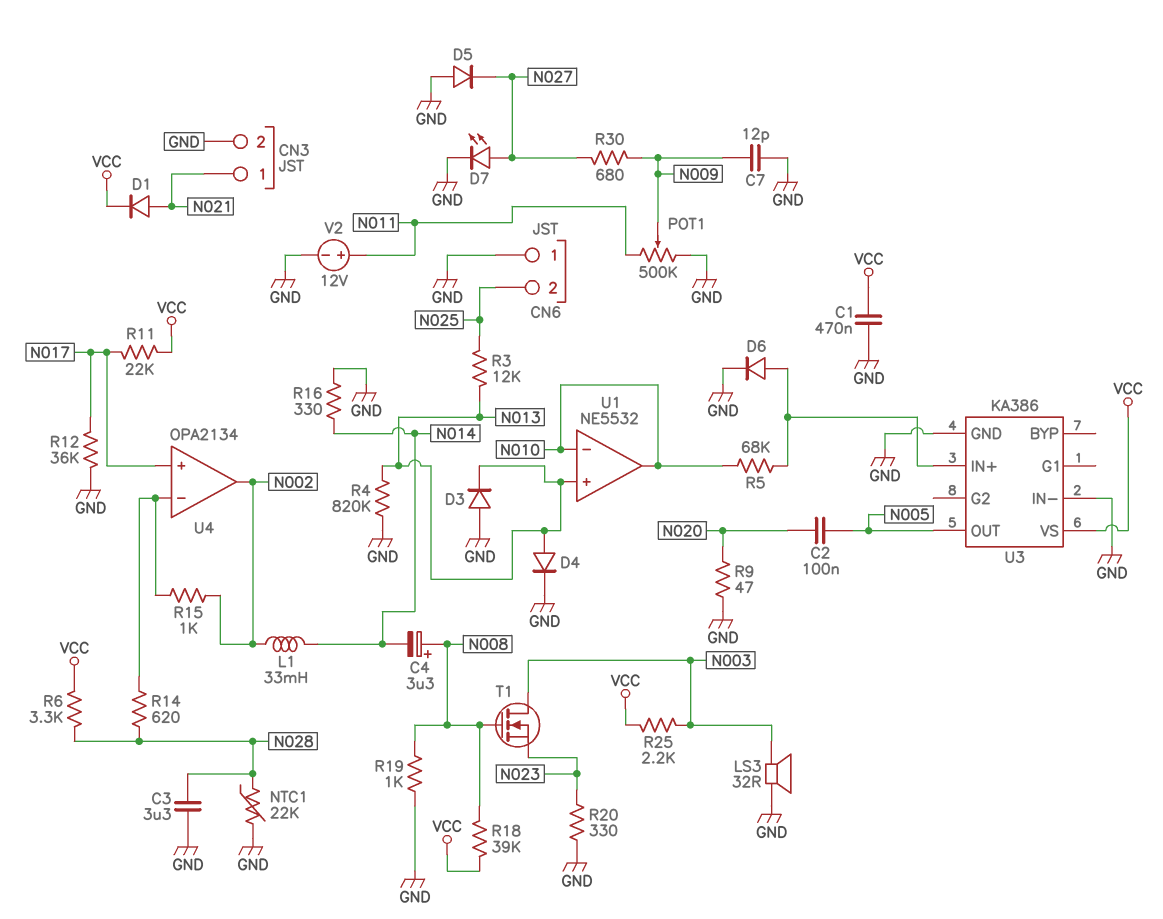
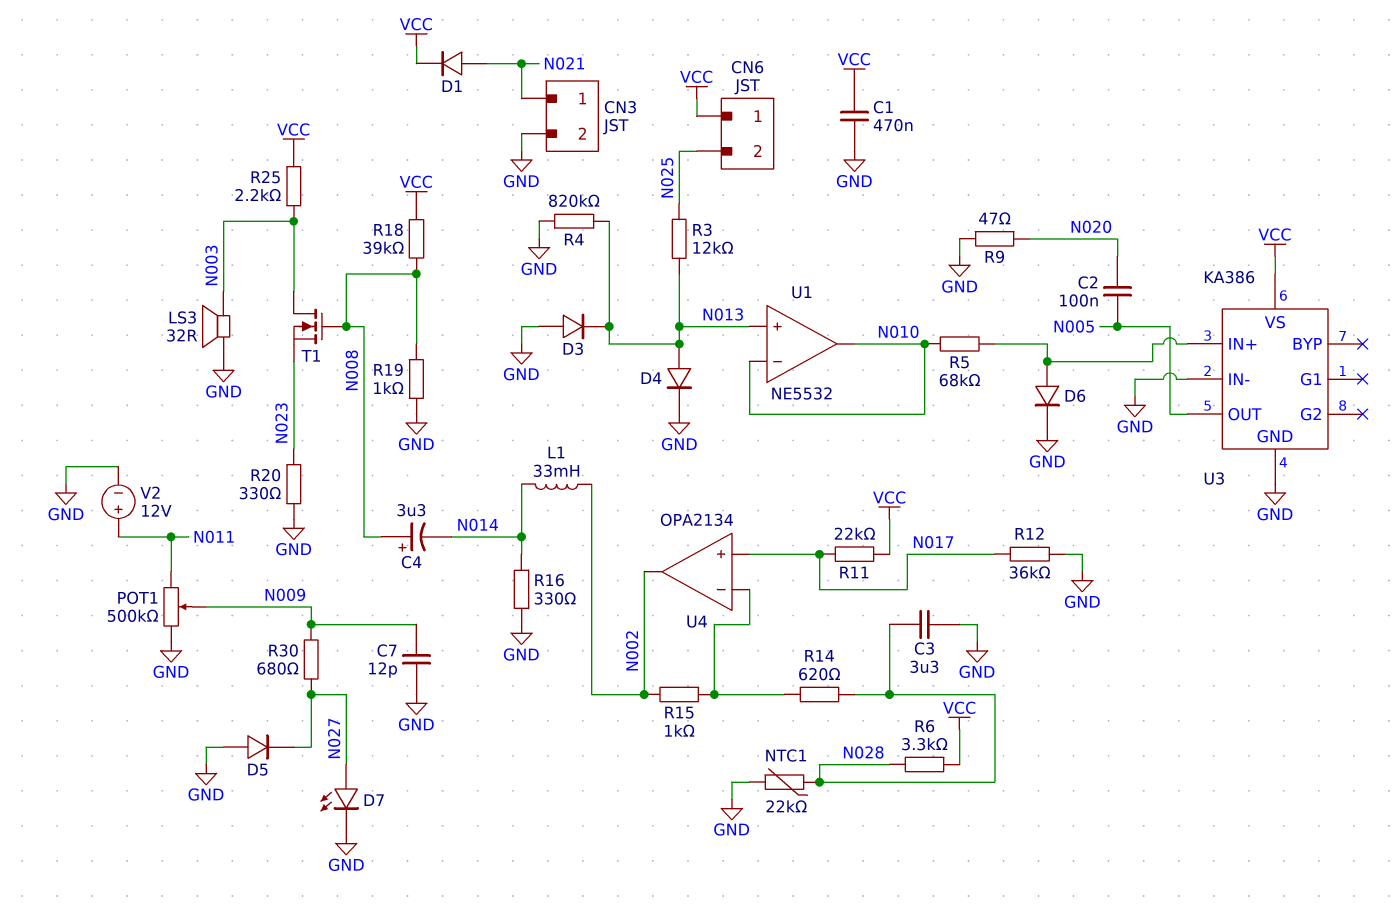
CN6 pin 1: GND -> VCC

